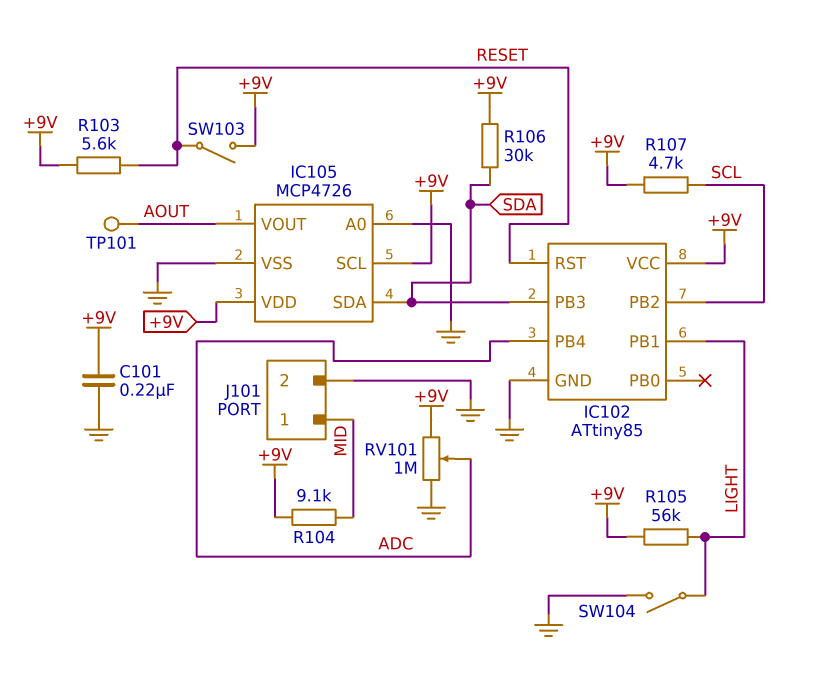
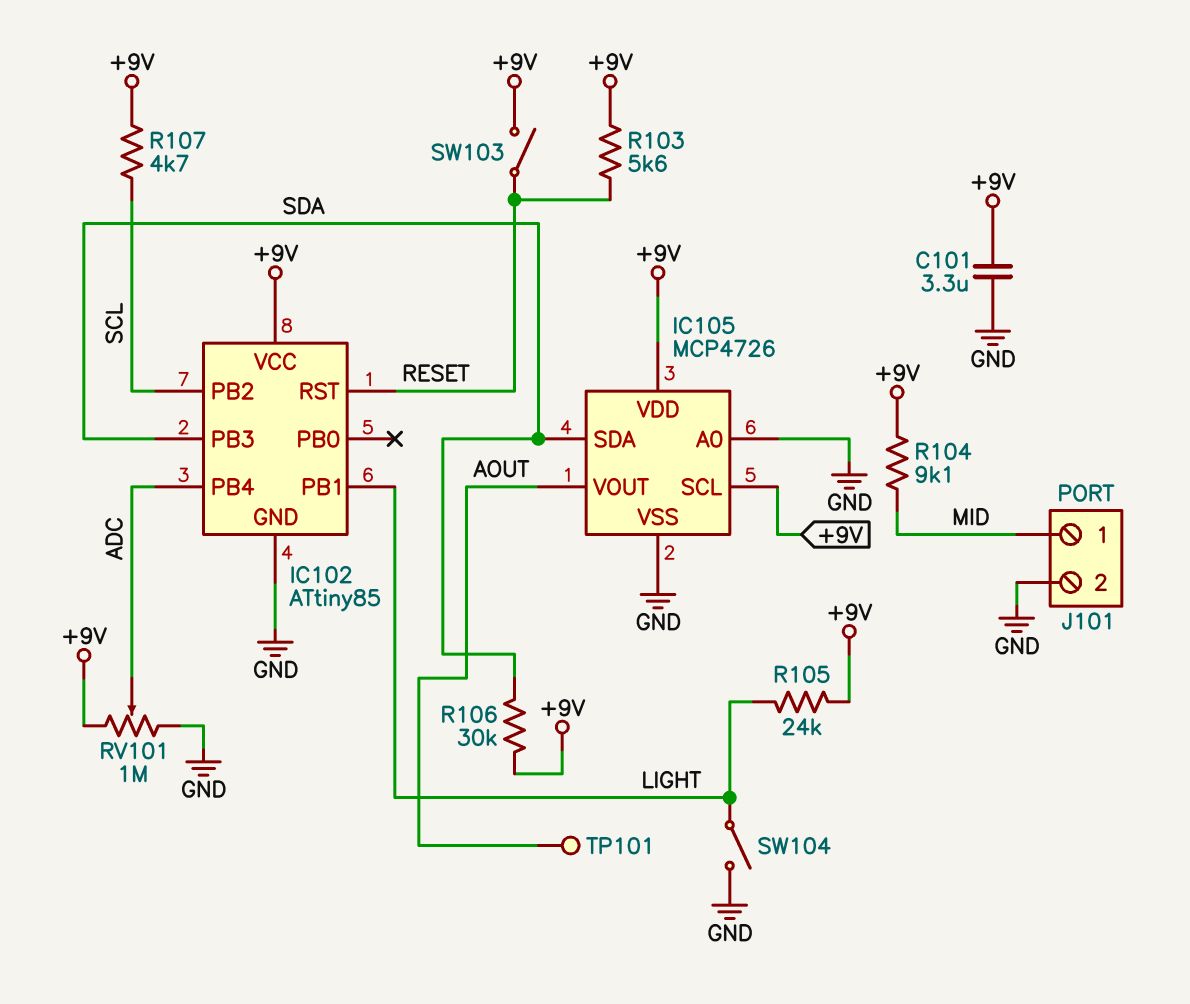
C101: 220nF (+9V, GND) -> 3.3uF (+9V, GND)
R105: 56k (+9V, LIGHT) -> 24k (+9V, LIGHT)

